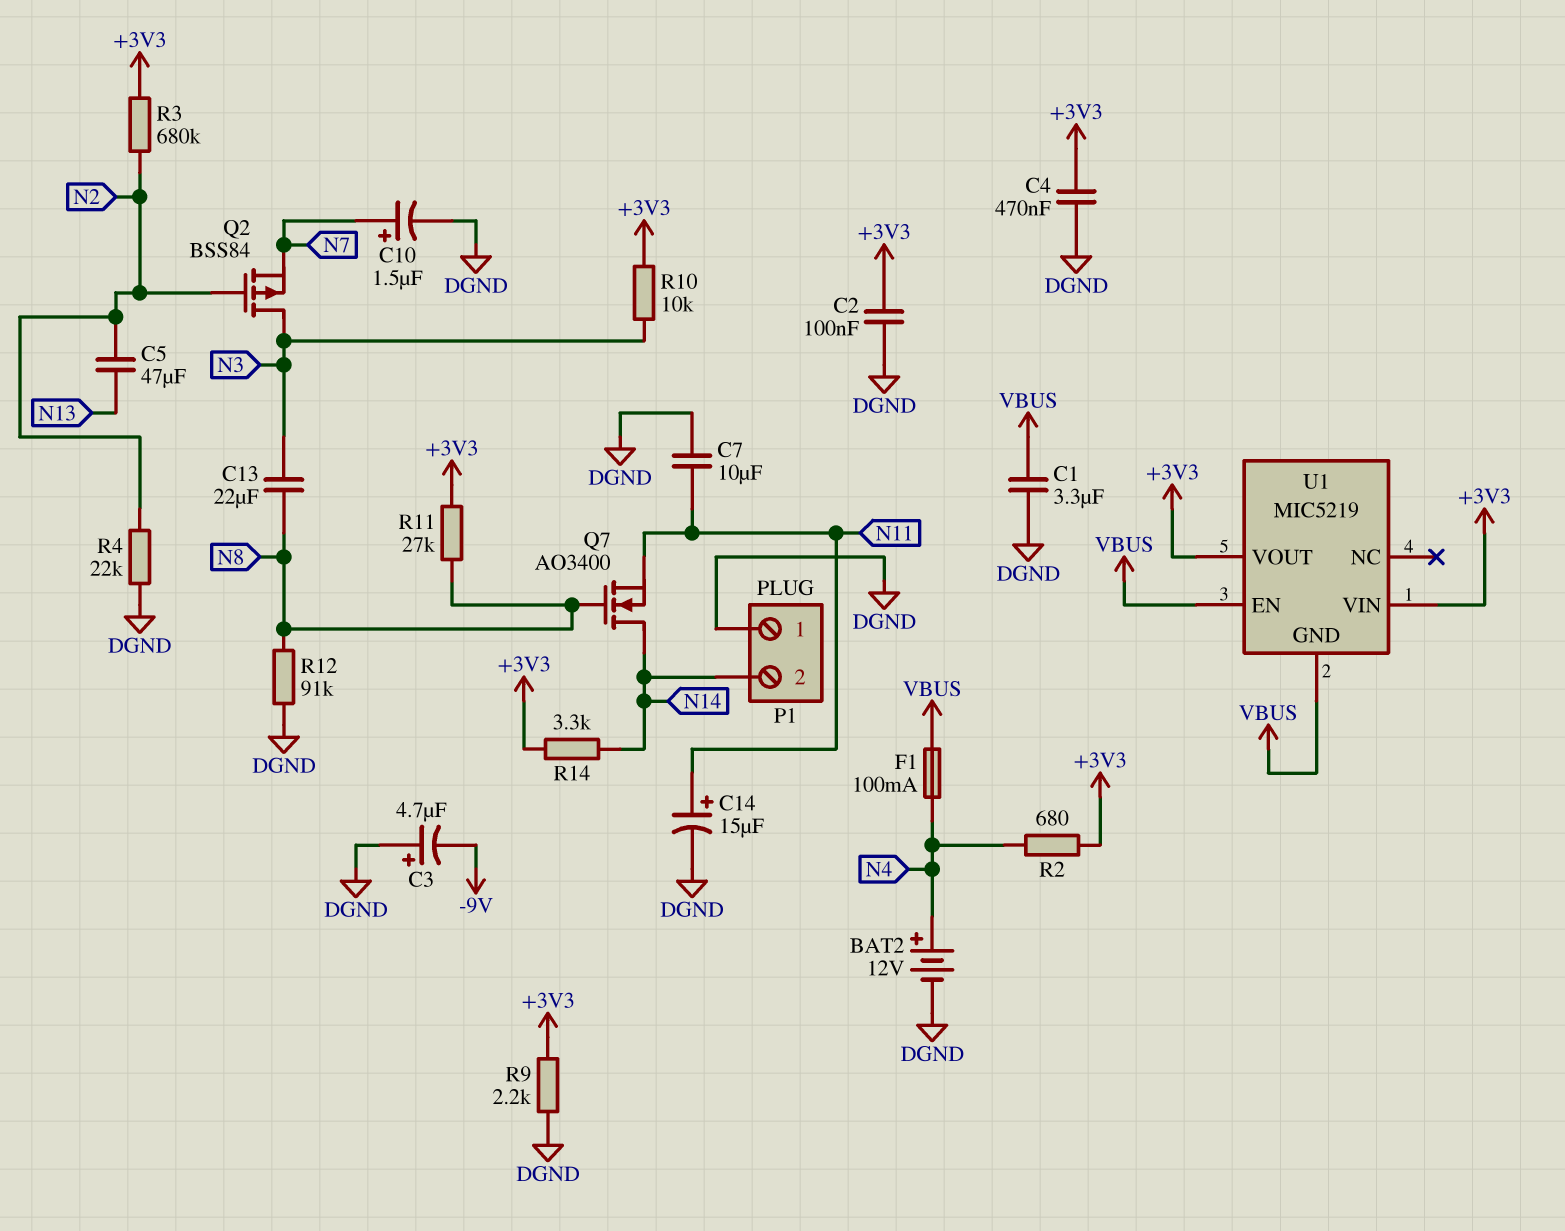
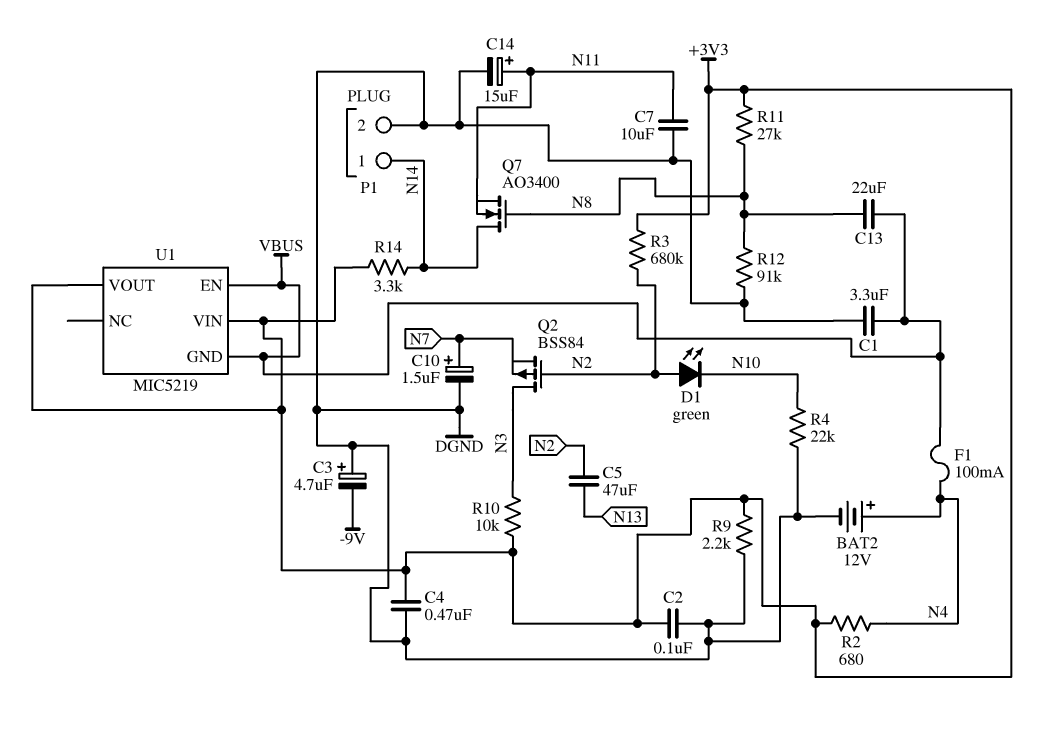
C13: 22uF (N3, N8) -> 22uF (N8, VBUS)
D1: none -> LED green (A N2, K N10)
P1 pin 1: DGND -> N14
P1 pin 2: N14 -> DGND
R4: 22k (DGND, N2) -> 22k (DGND, N10)

